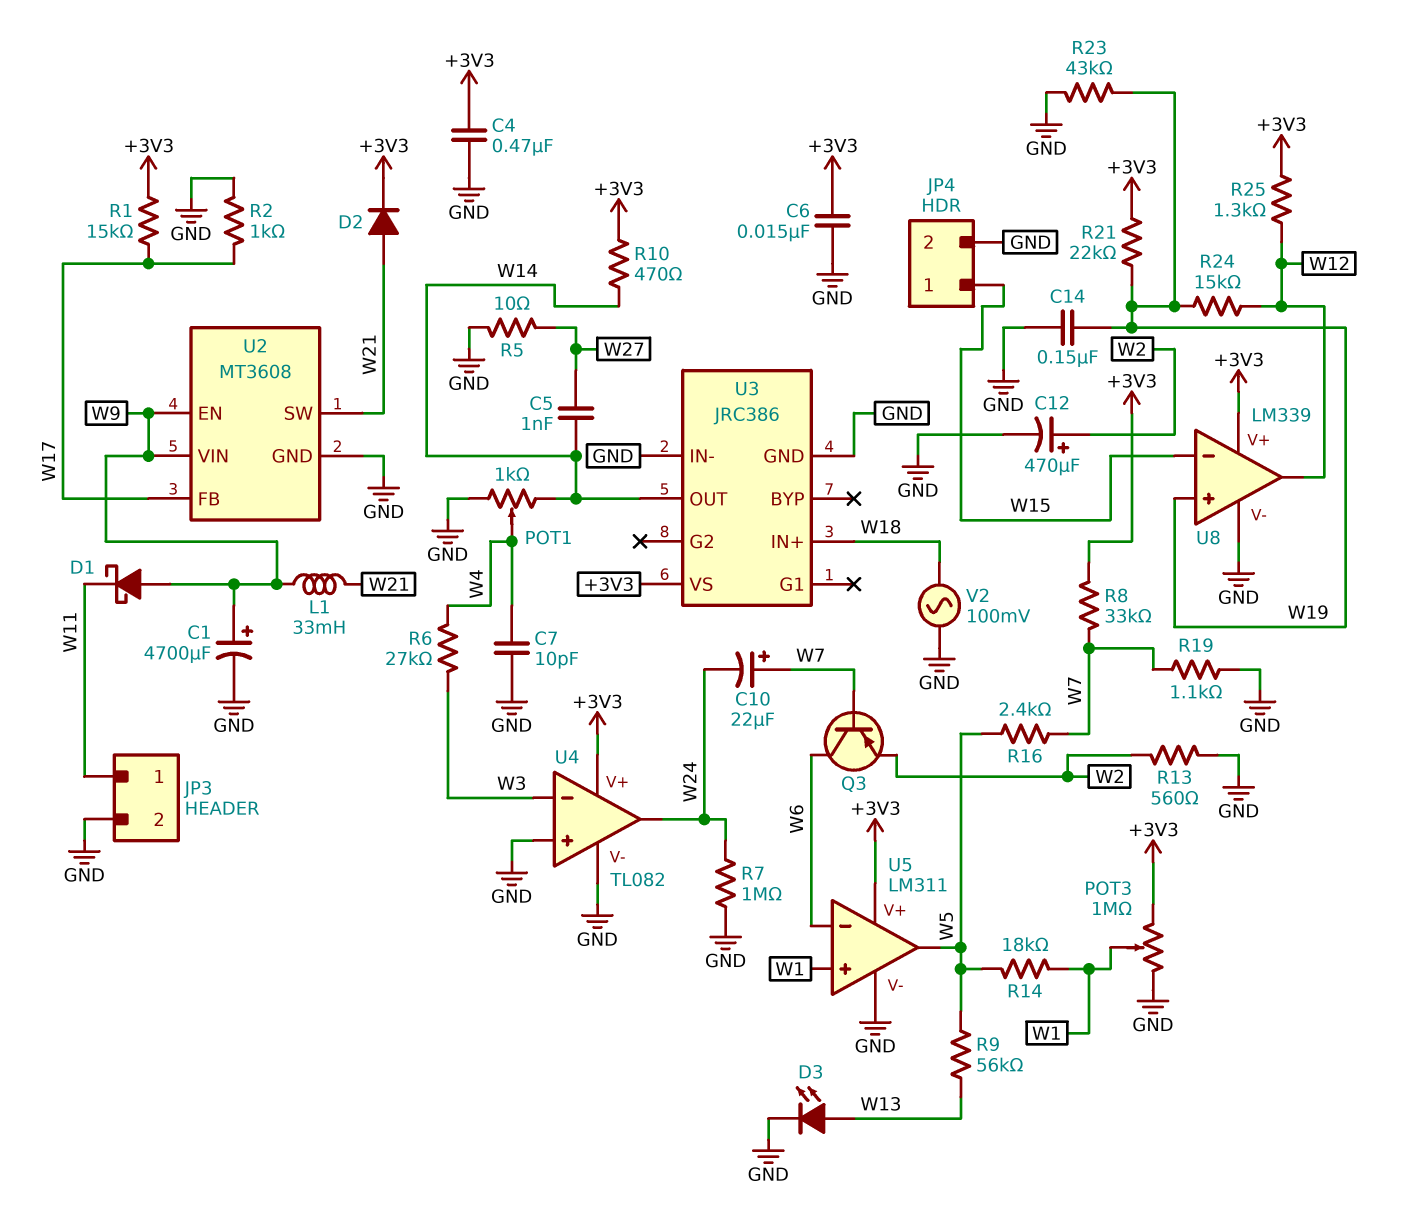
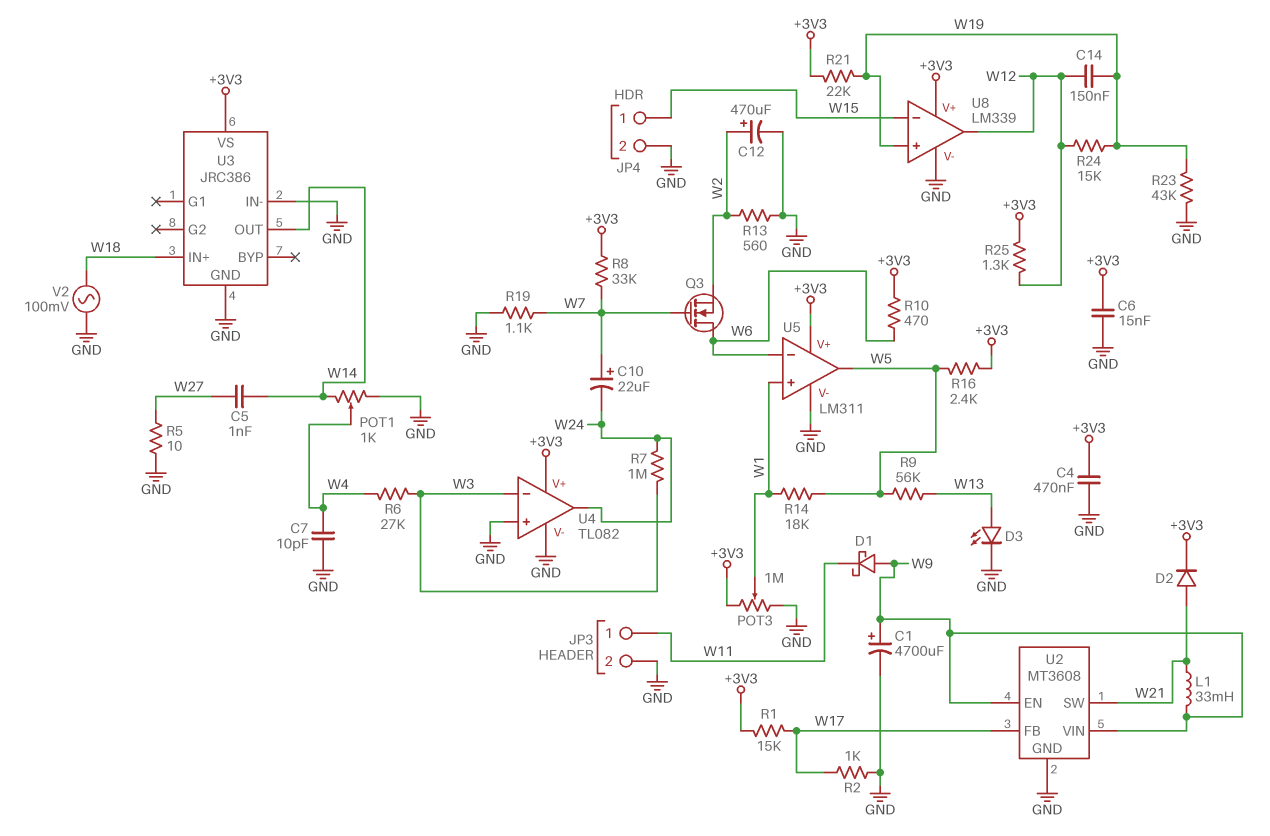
C14: 150nF (GND, W19) -> 150nF (W12, W19)
Q3: PNP (B W7, C W6, E W2) -> NMOS (G W7, D W6, S W2)
R7: 1M (GND, W24) -> 1M (W3, W24)
R10: 470 (+3V3, W14) -> 470 (+3V3, W6)
R16: 2.4k (W5, W7) -> 2.4k (+3V3, W5)

